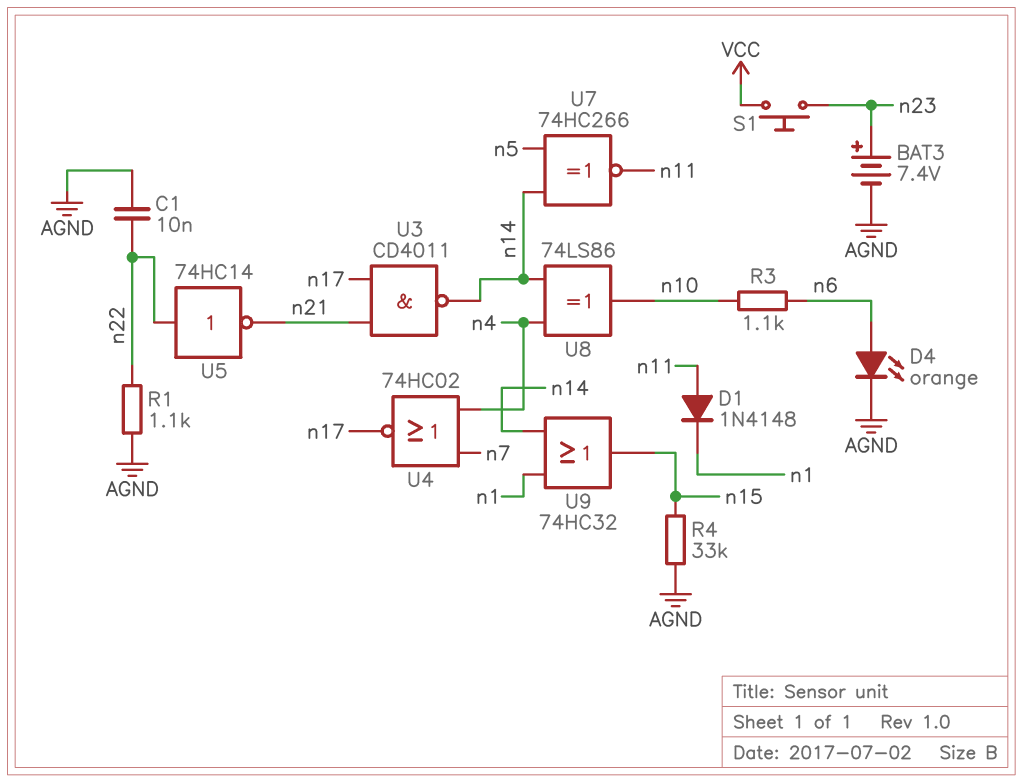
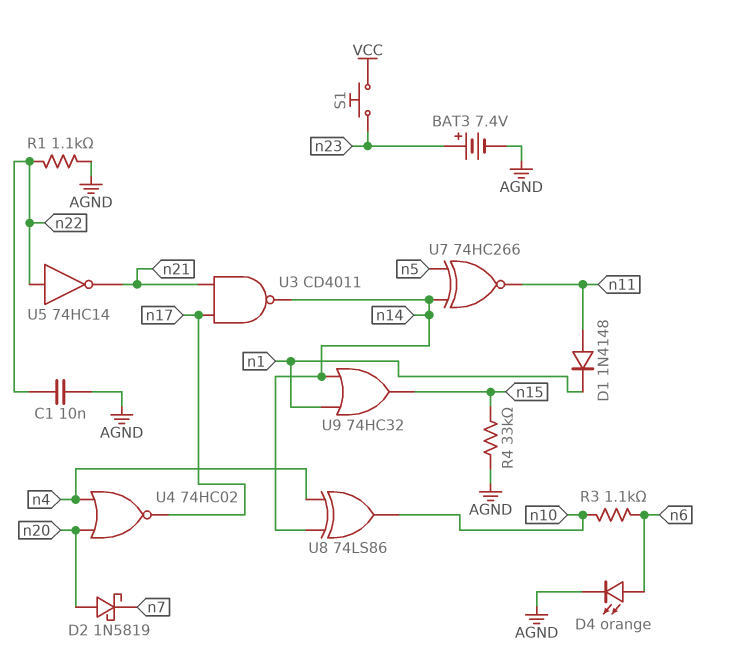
D2: none -> schottky 1N5819 (A n20, K n7)
U4: NOR 74HC02 (in n4, in n7, out n17) -> NOR 74HC02 (in n4, in n20, out n17)

